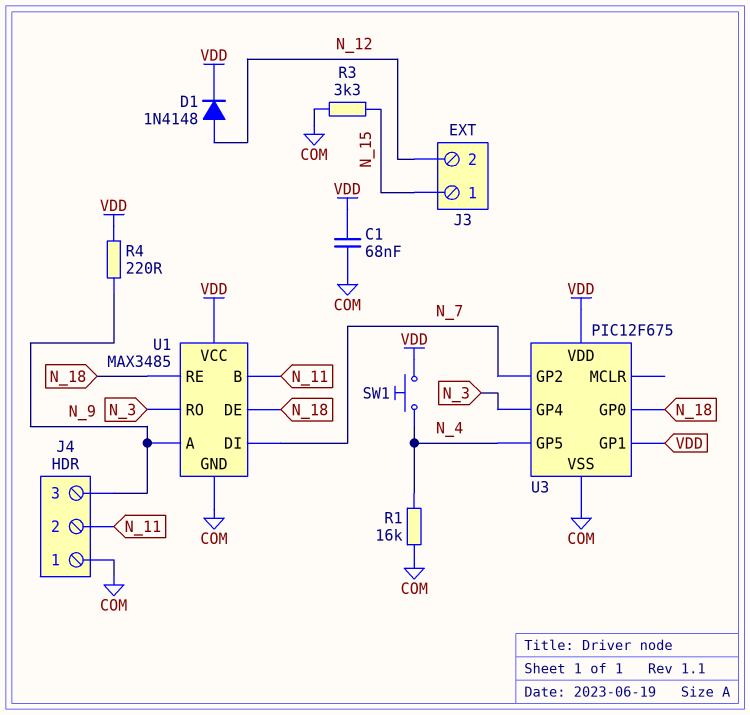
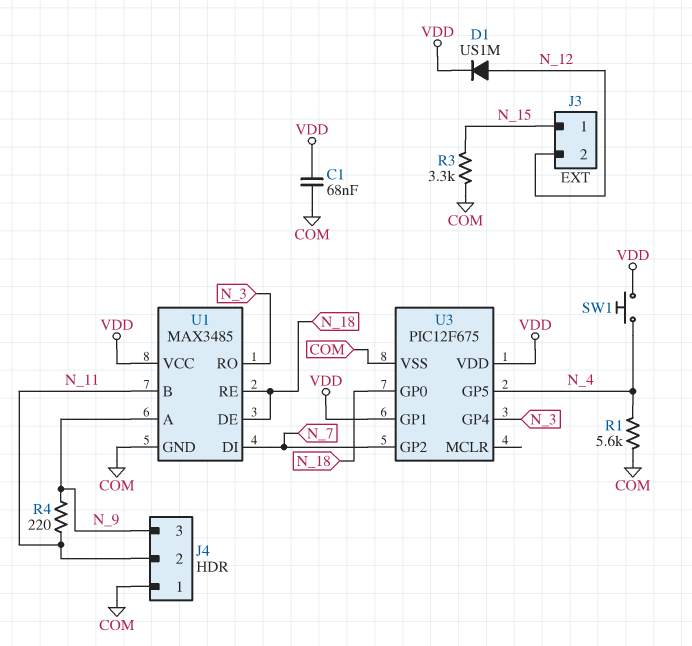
D1: diode 1N4148 (A N_12, K VDD) -> diode US1M (A N_12, K VDD)
R1: 16k (COM, N_4) -> 5.6k (COM, N_4)
R4: 220 (N_9, VDD) -> 220 (N_9, N_11)

